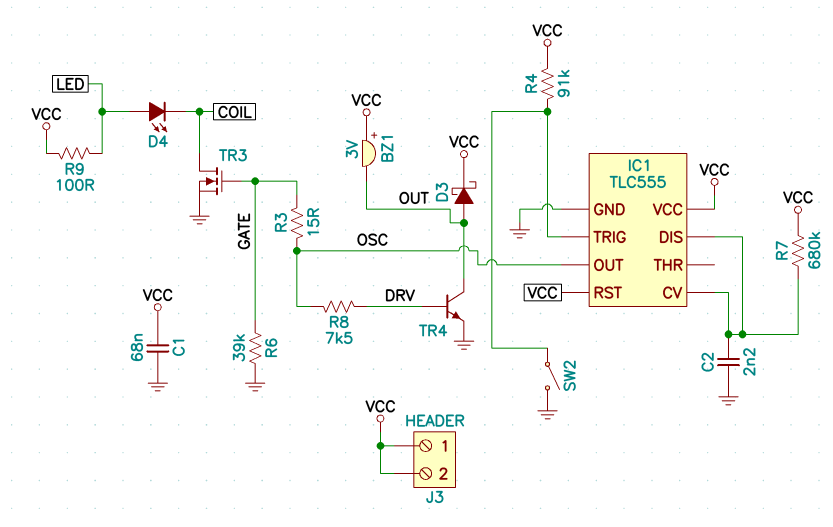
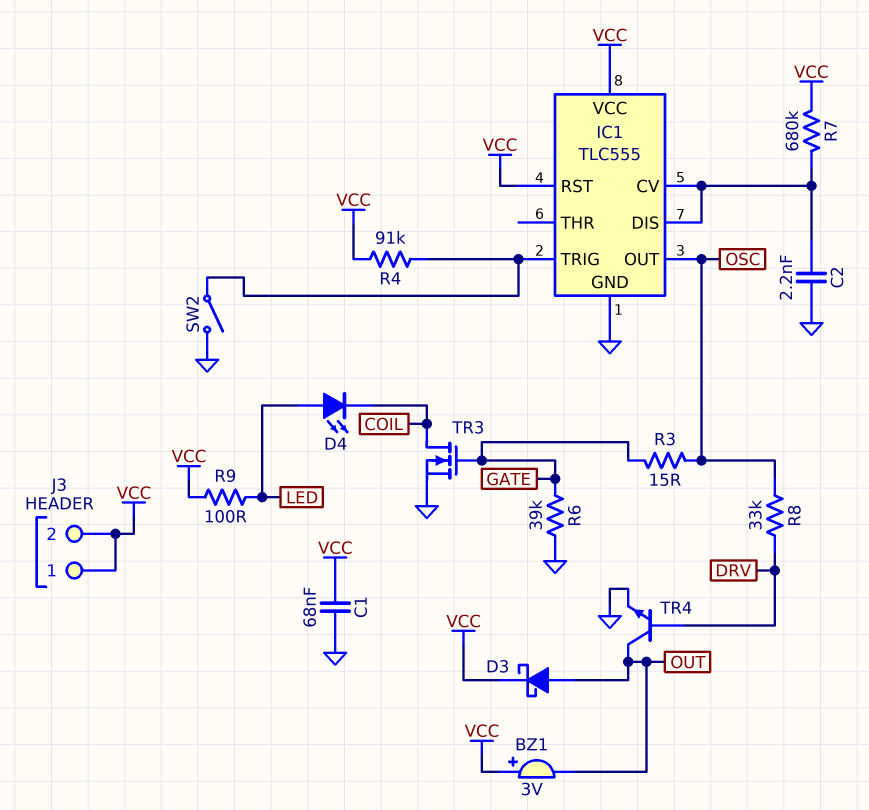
R8: 7.5k (DRV, OSC) -> 33k (DRV, OSC)

